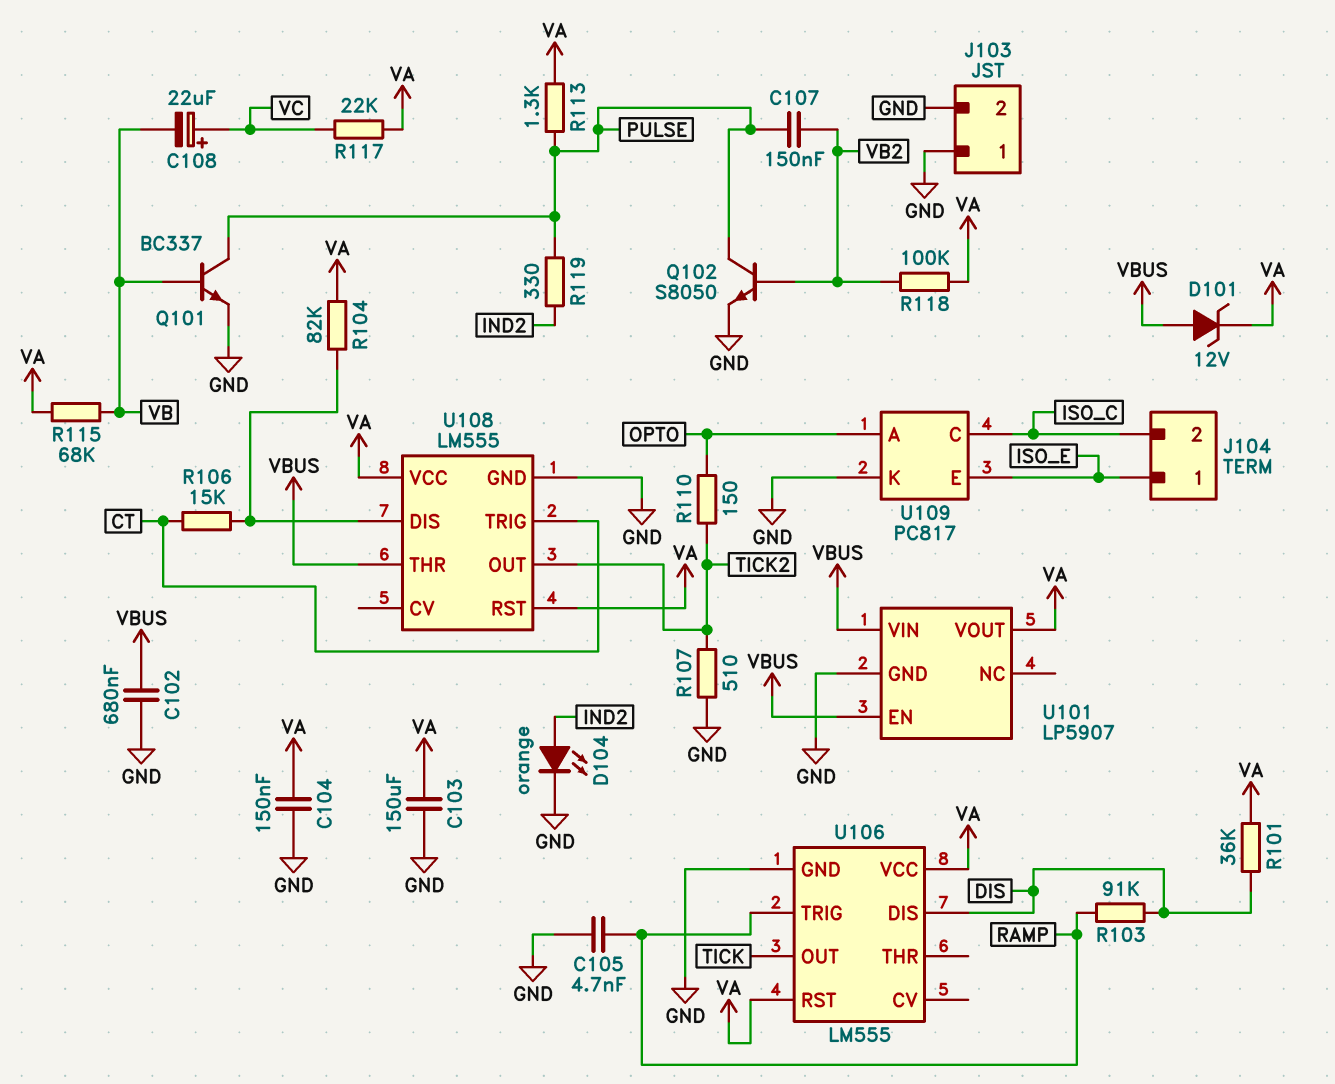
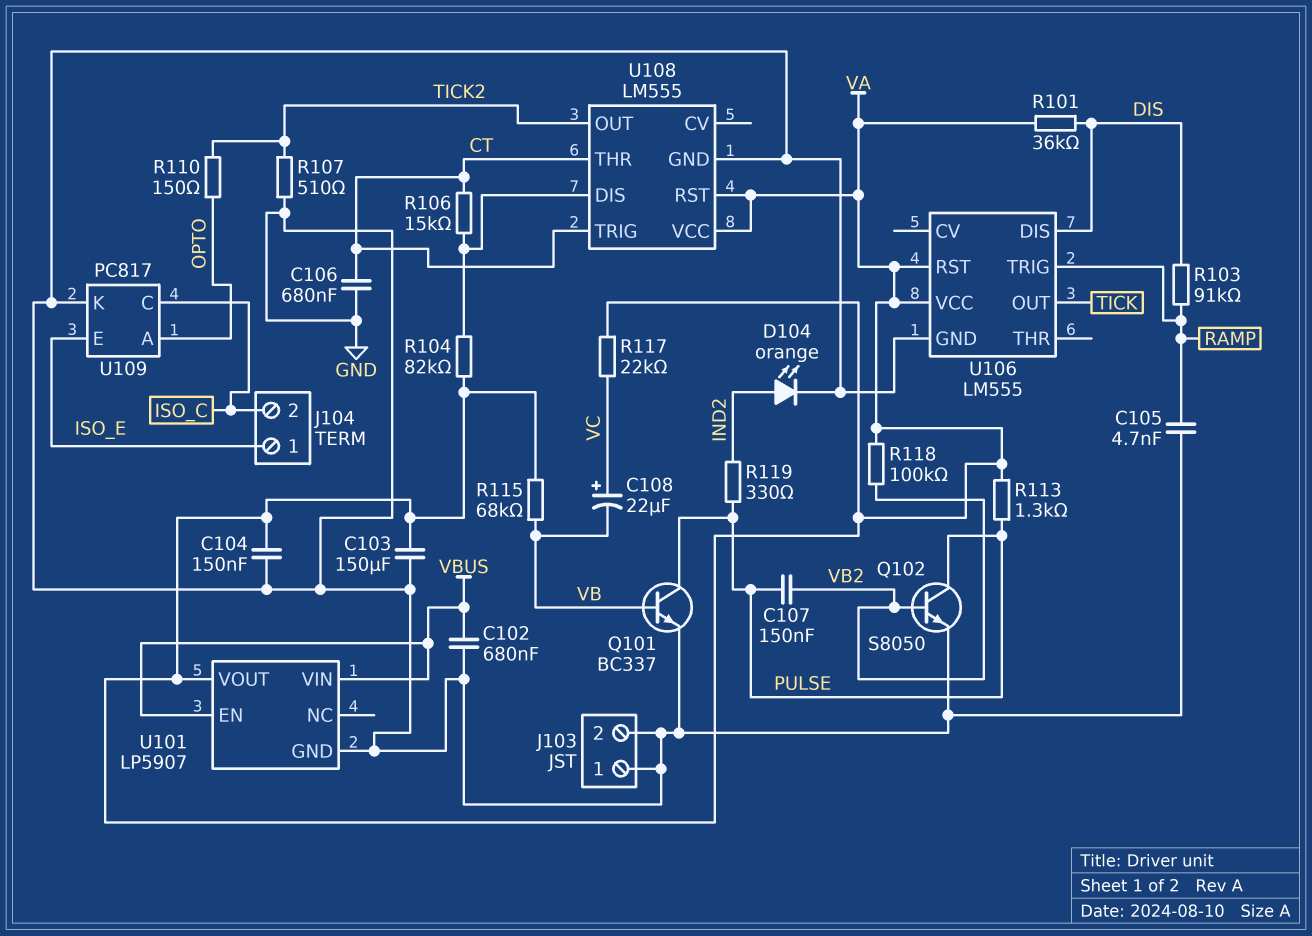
C106: none -> 680nF (CT, GND)
D101: zener 12V (A VBUS, K VA) -> none
U108 pin THR: VBUS -> CT

